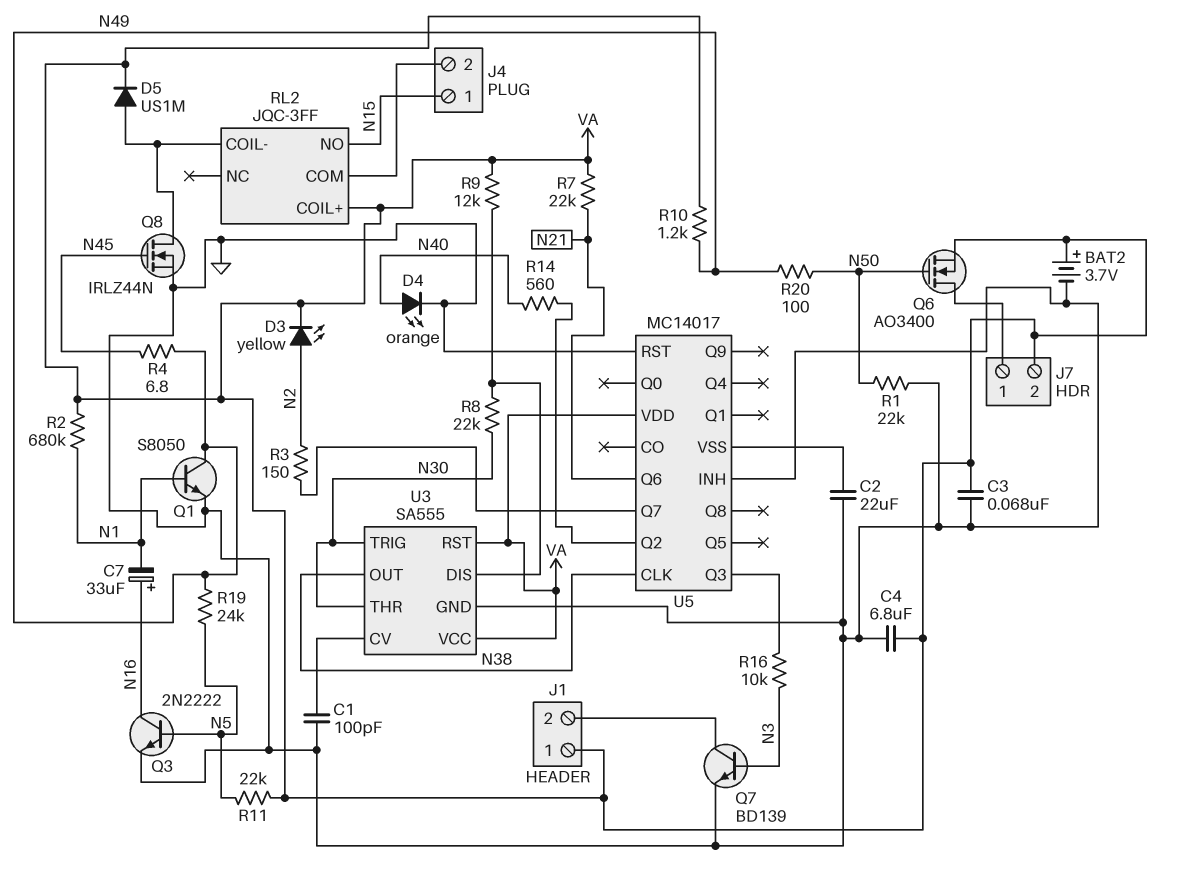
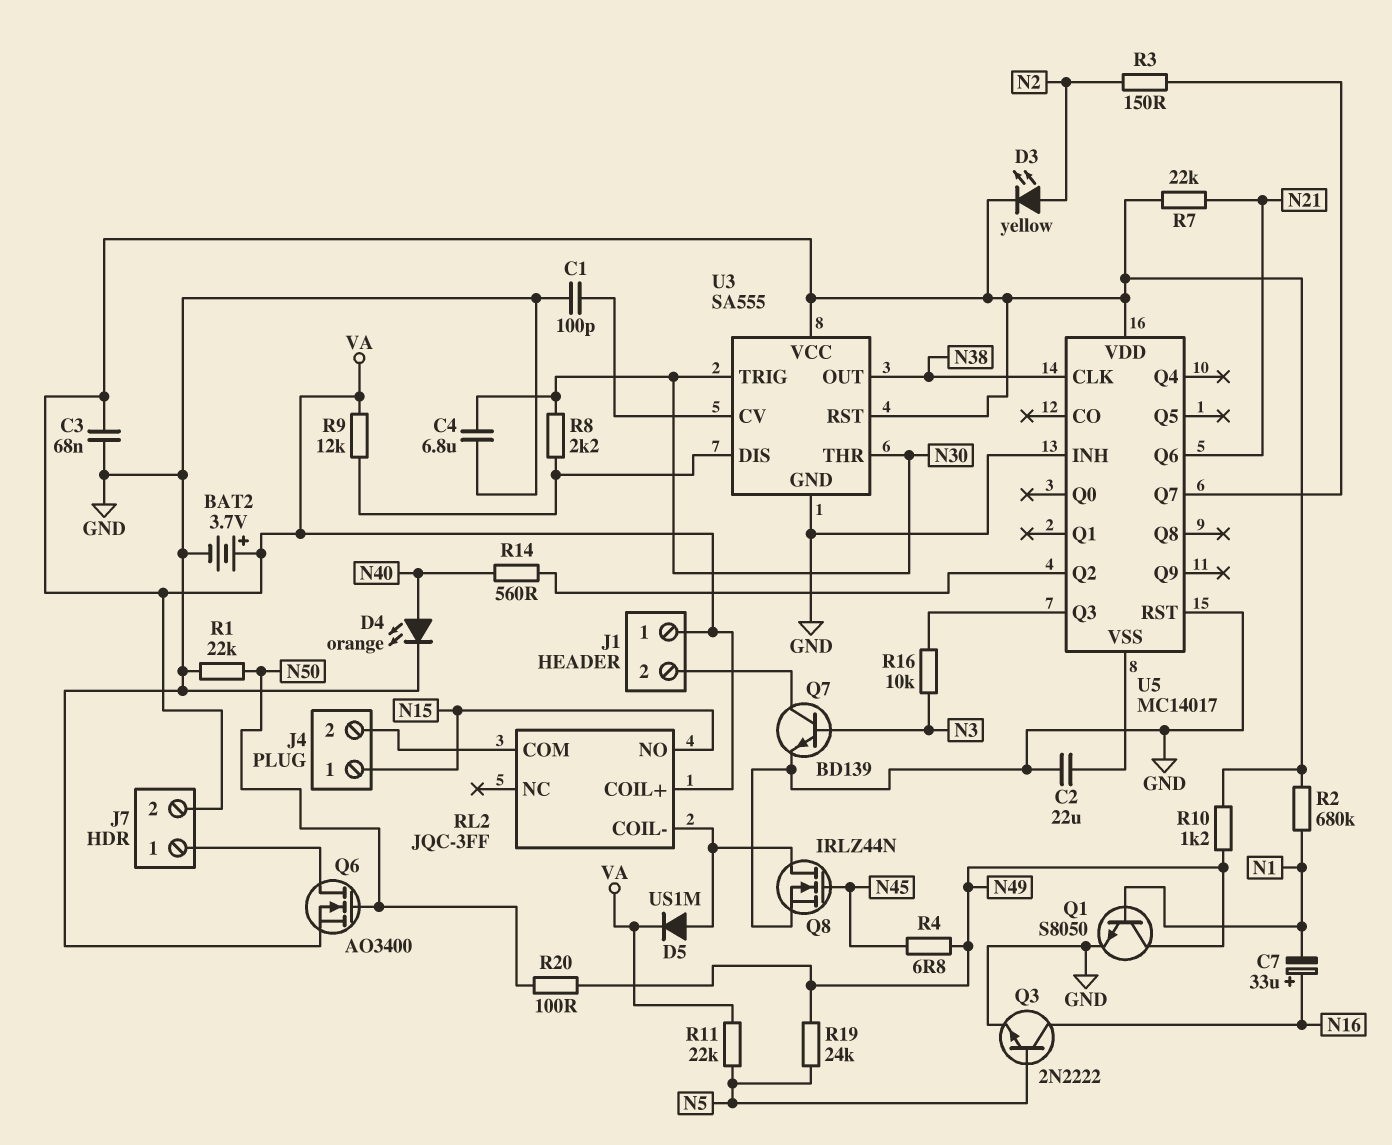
C4: 6.8uF (GND, VA) -> 6.8uF (GND, N30)
Q6: NMOS AO3400 (G N50, D J7/1, S VA) -> NMOS AO3400 (G N50, D J7/1, S GND)
R8: 22k (N30, U3/DIS) -> 2.2k (N30, U3/DIS)

